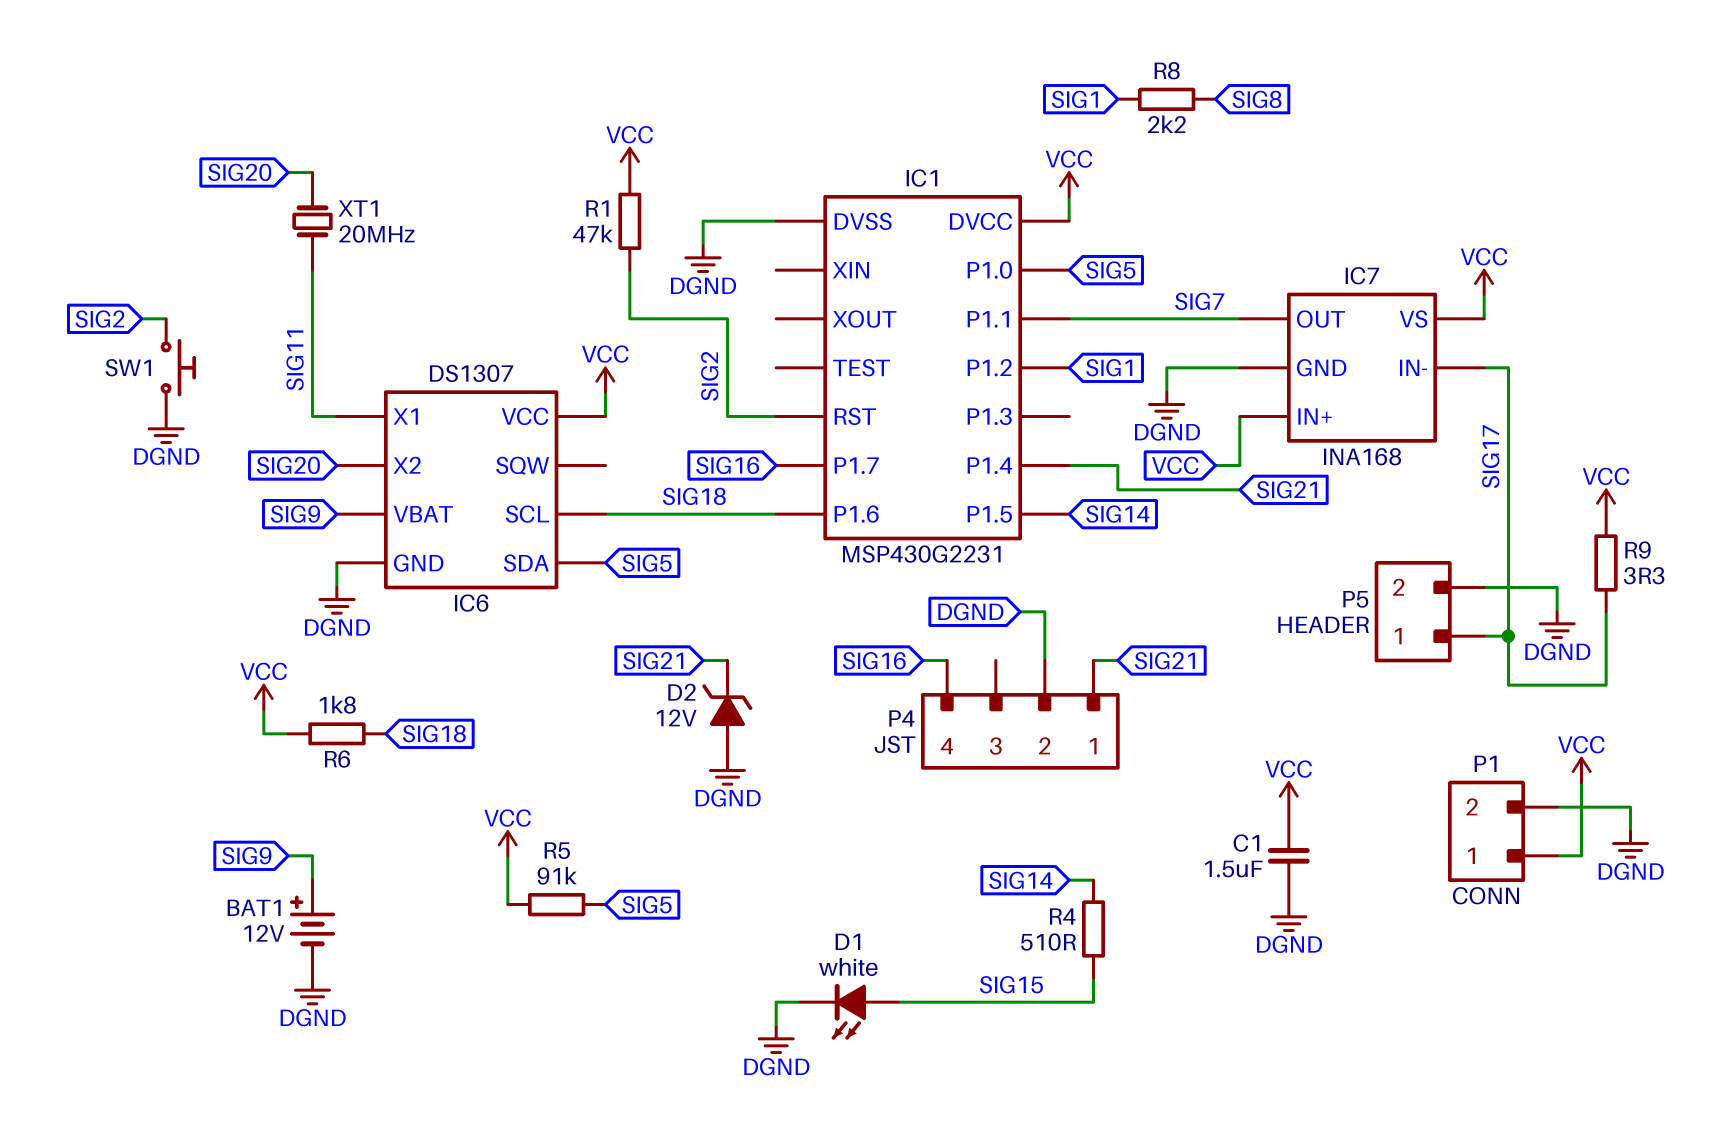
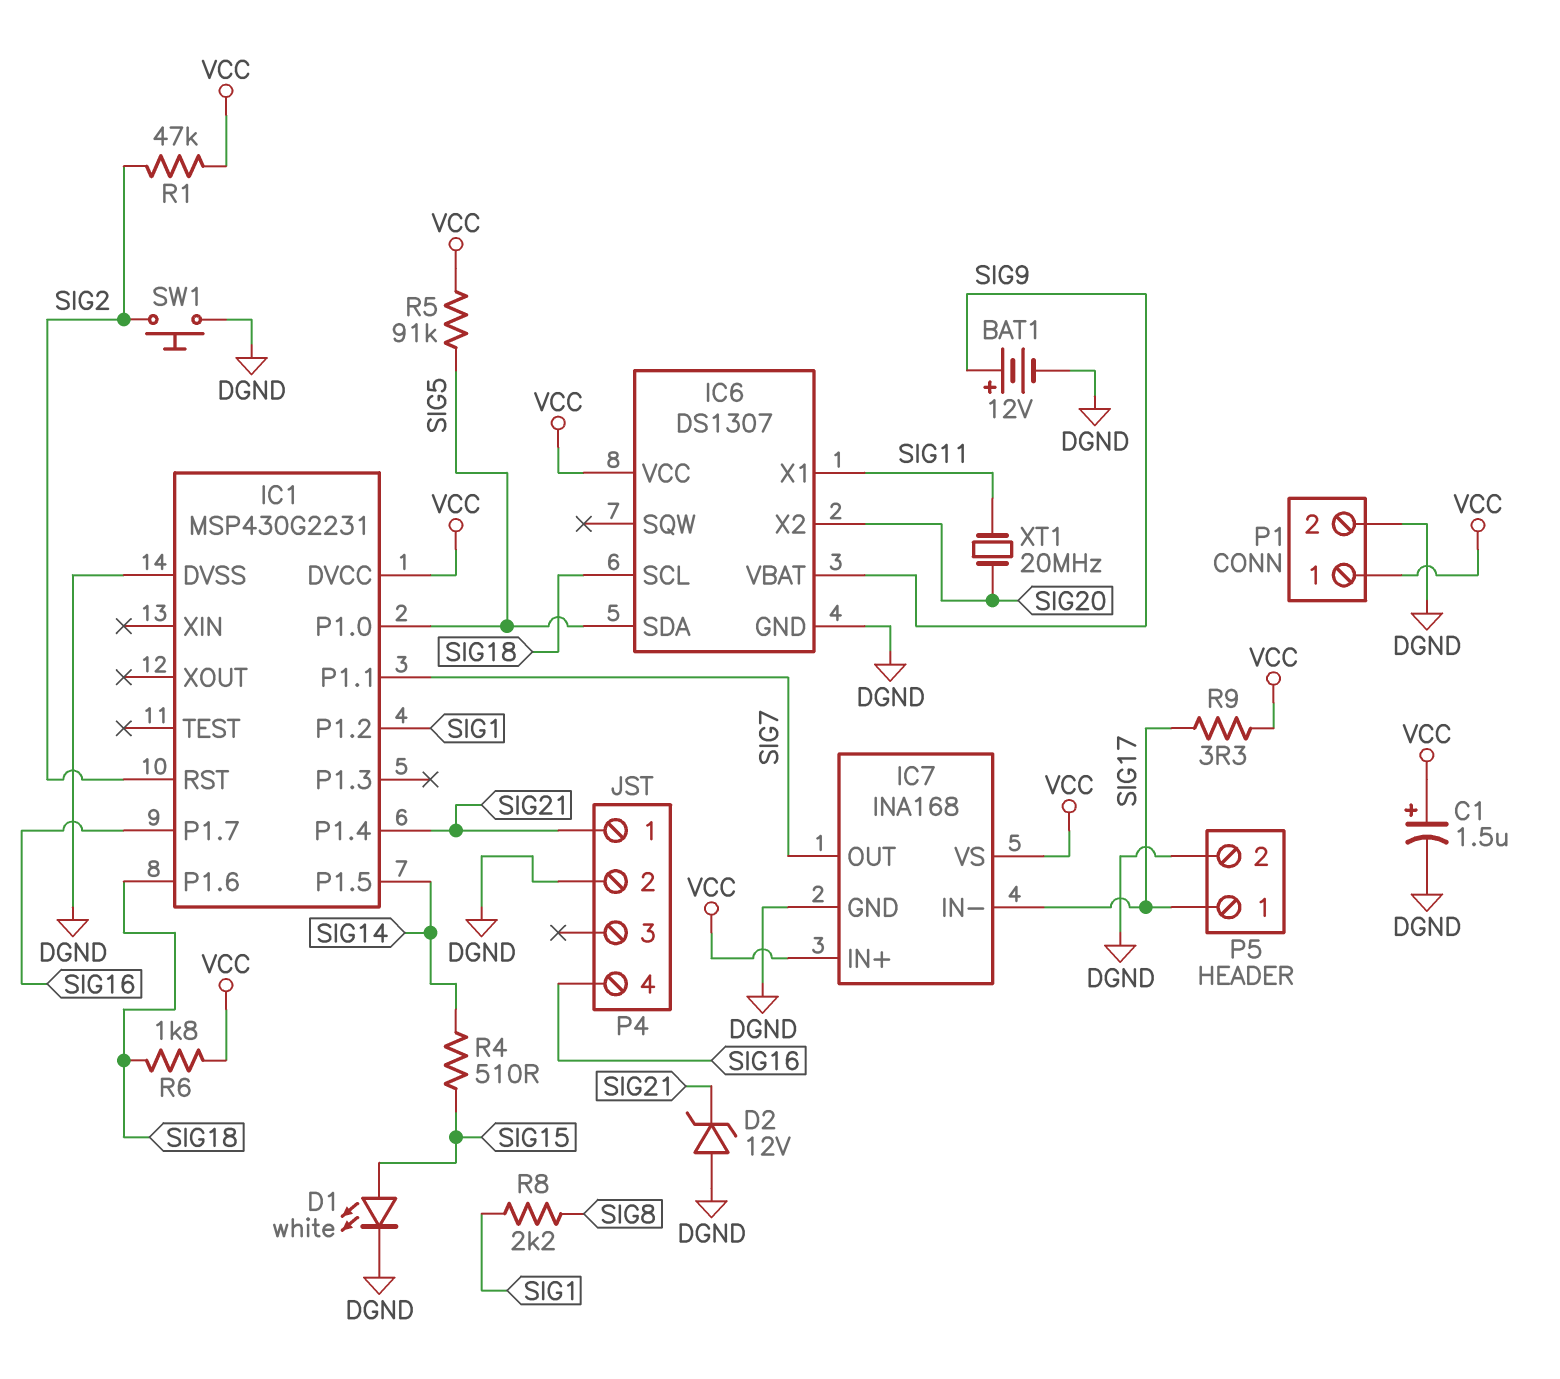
C1: 1.5uF (DGND, VCC) -> 1.5uF (plus VCC, minus DGND)

